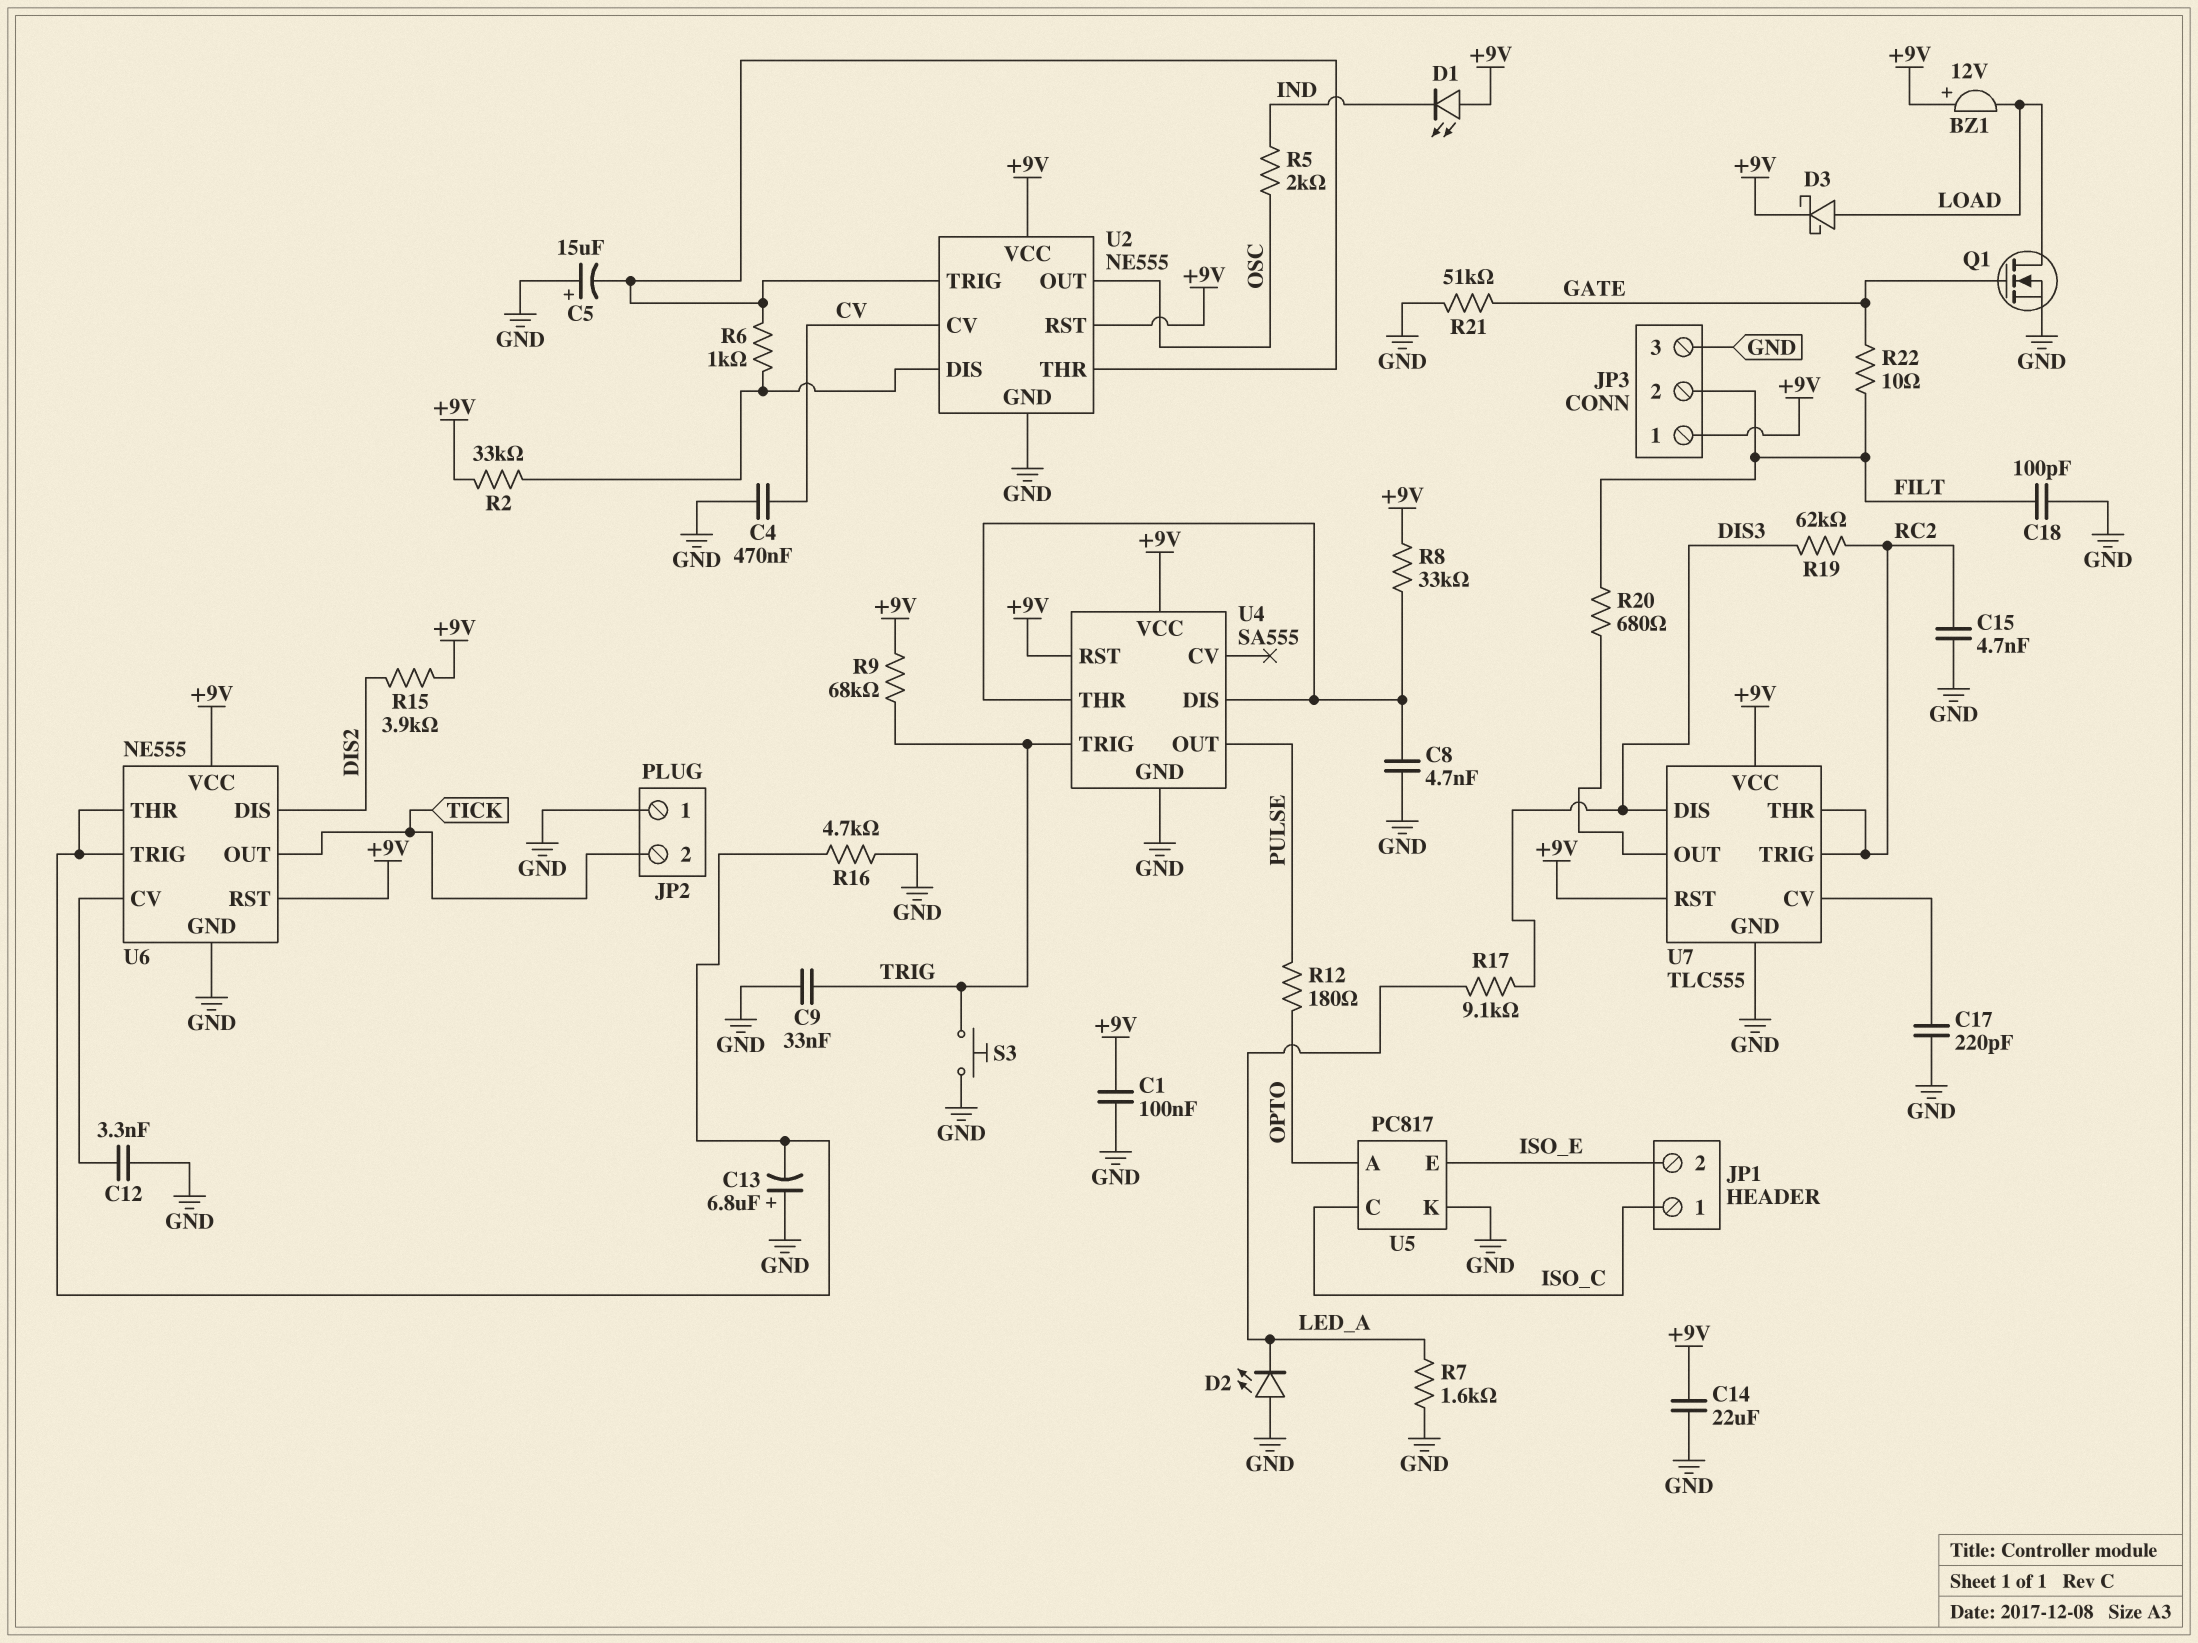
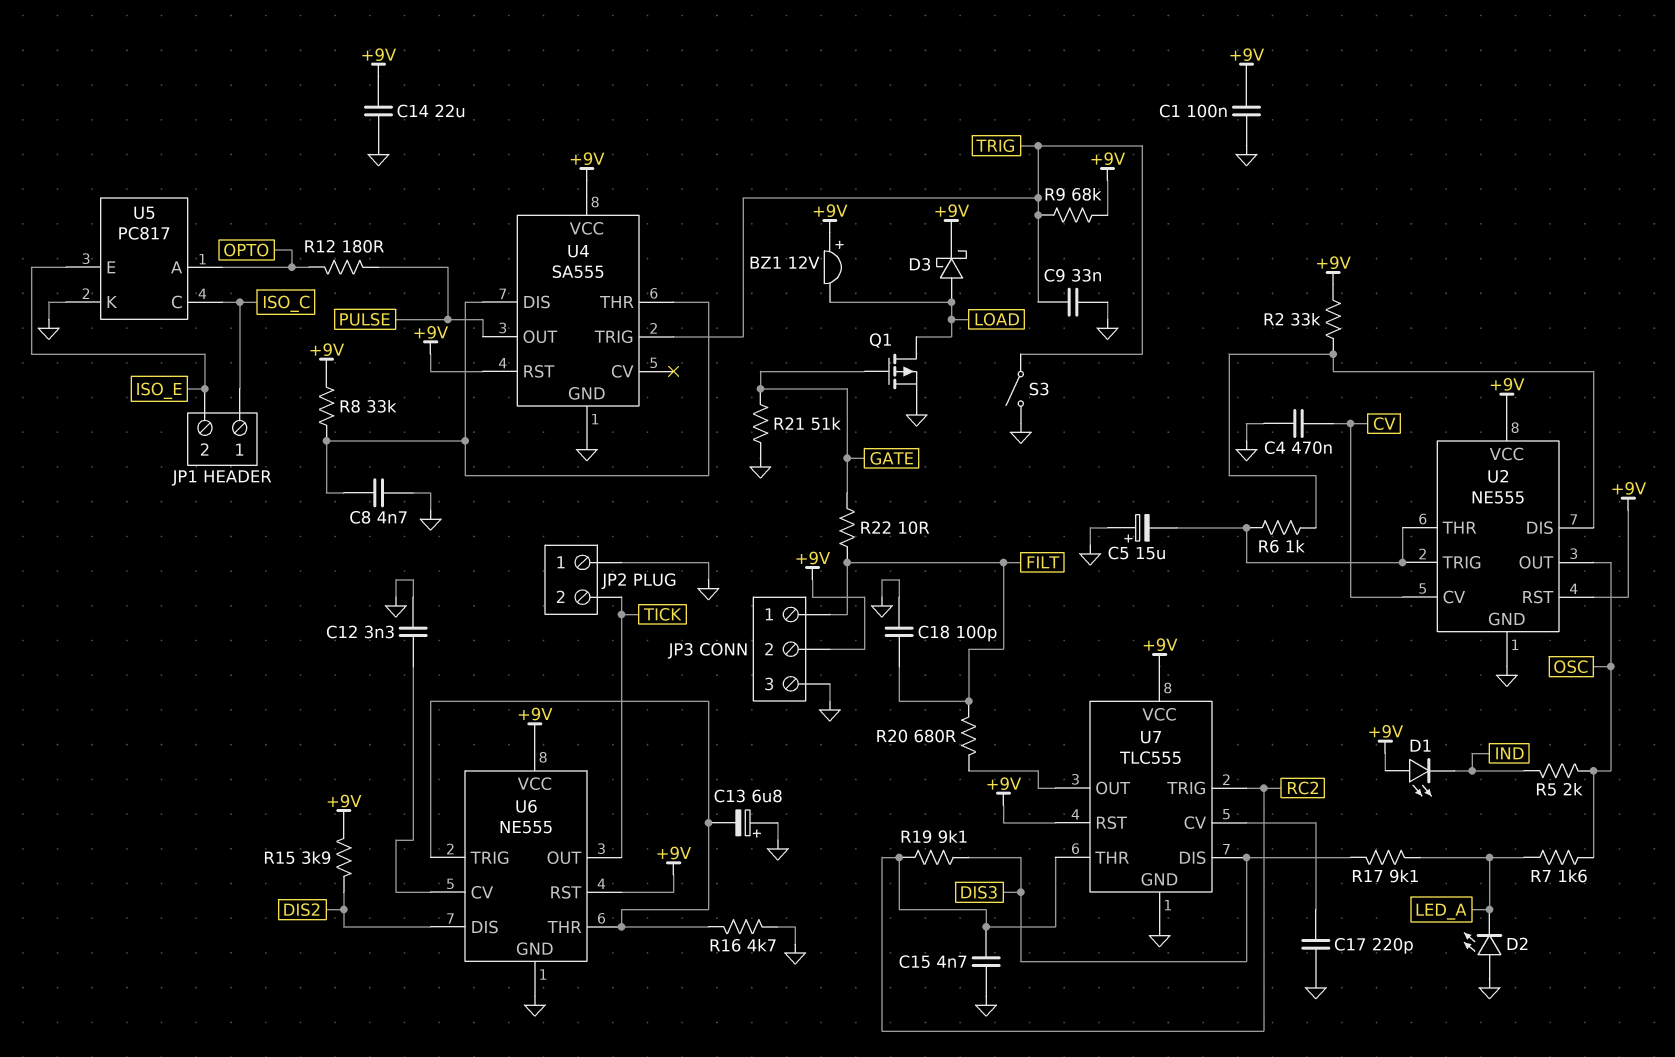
JP3 pin 1: +9V -> FILT
JP3 pin 2: FILT -> +9V
Q1: NMOS (G GATE, D LOAD, S GND) -> PMOS (G GATE, D LOAD, S GND)
R7: 1.6k (GND, LED_A) -> 1.6k (LED_A, OSC)
R19: 62k (DIS3, RC2) -> 9.1k (DIS3, RC2)
S3: button (GND, TRIG) -> switch (GND, TRIG)

